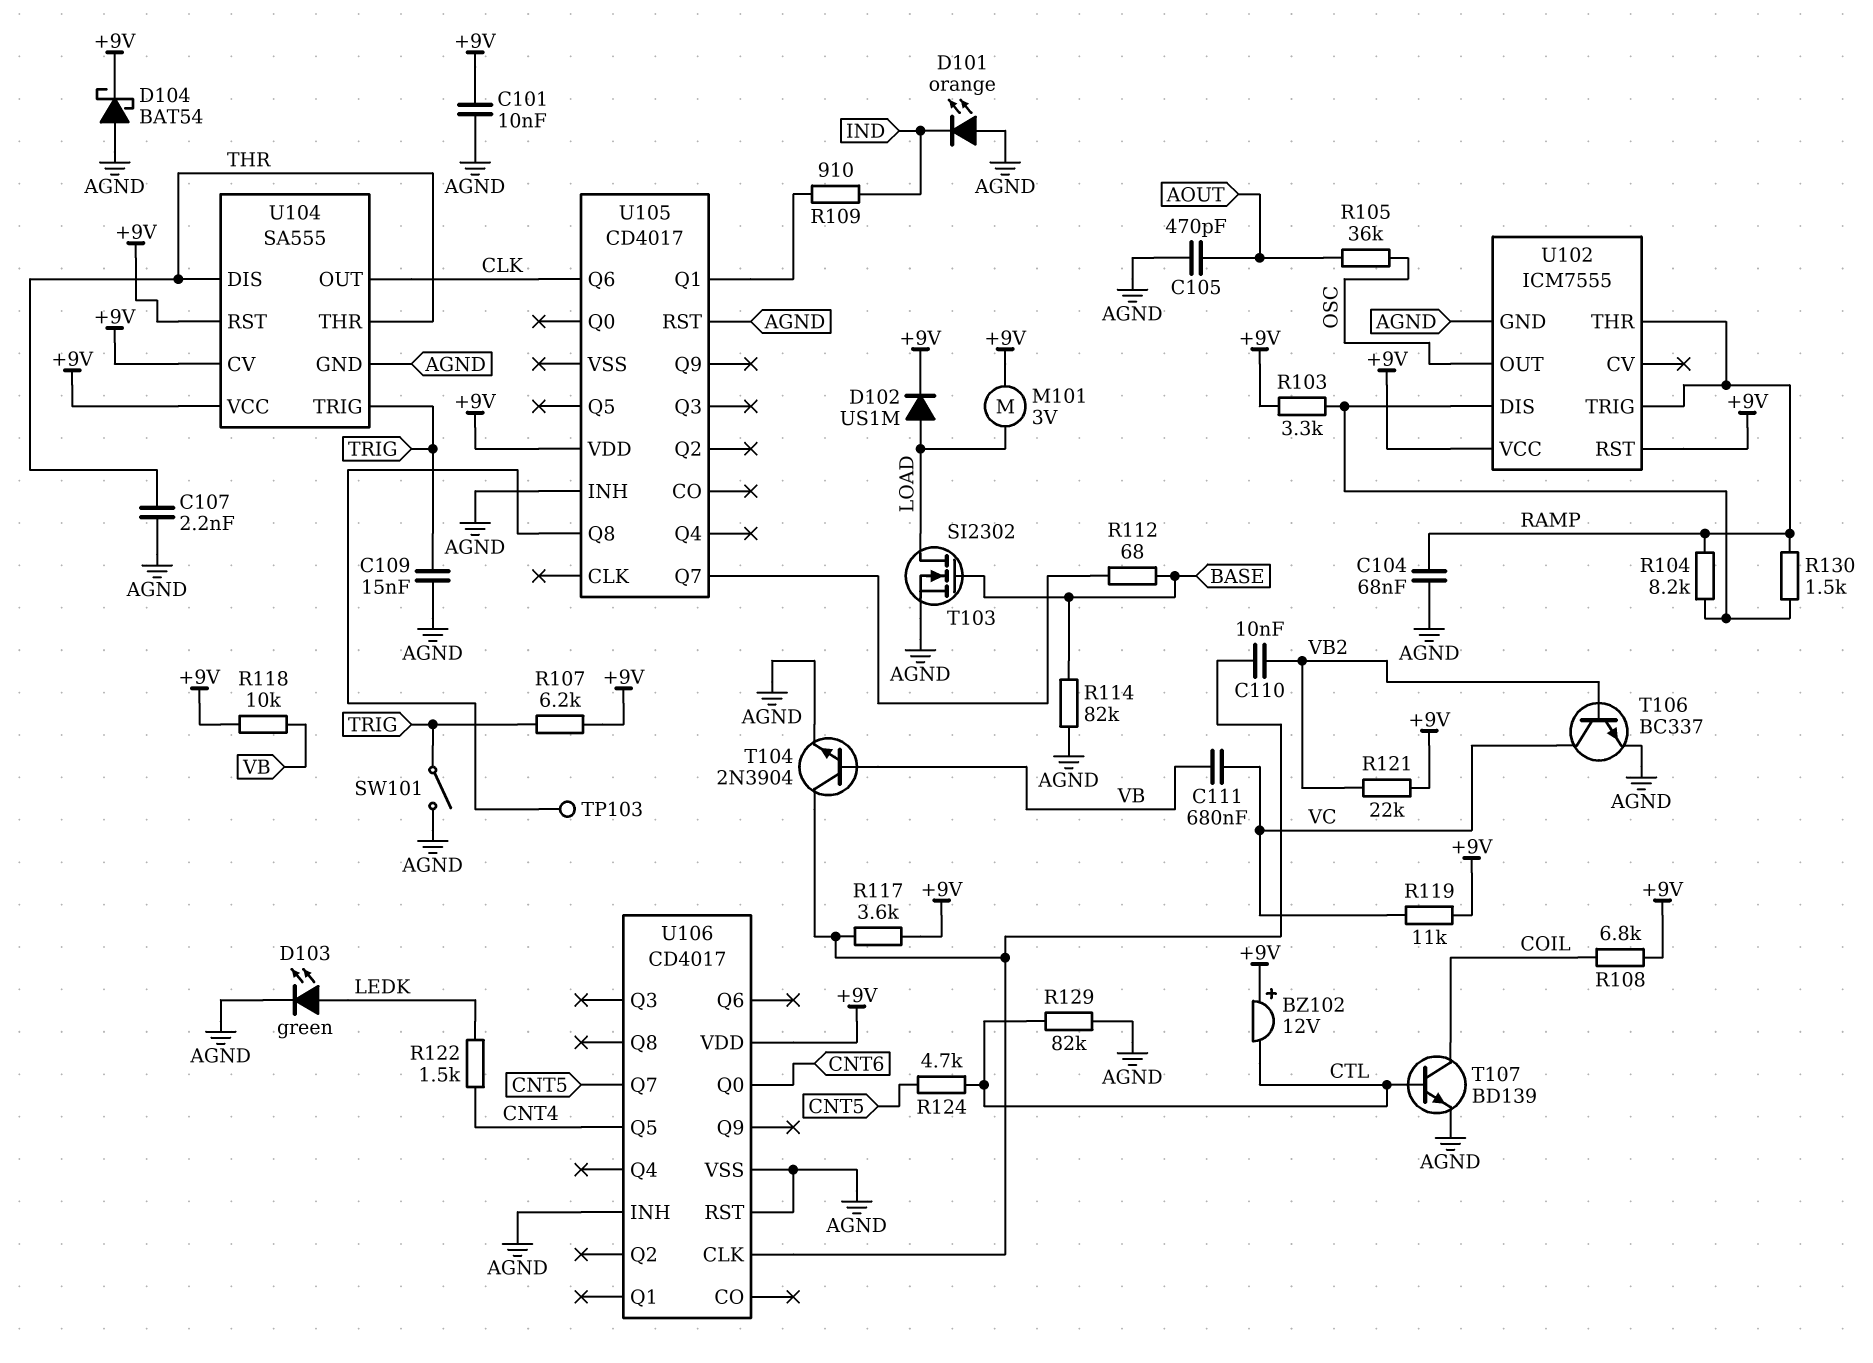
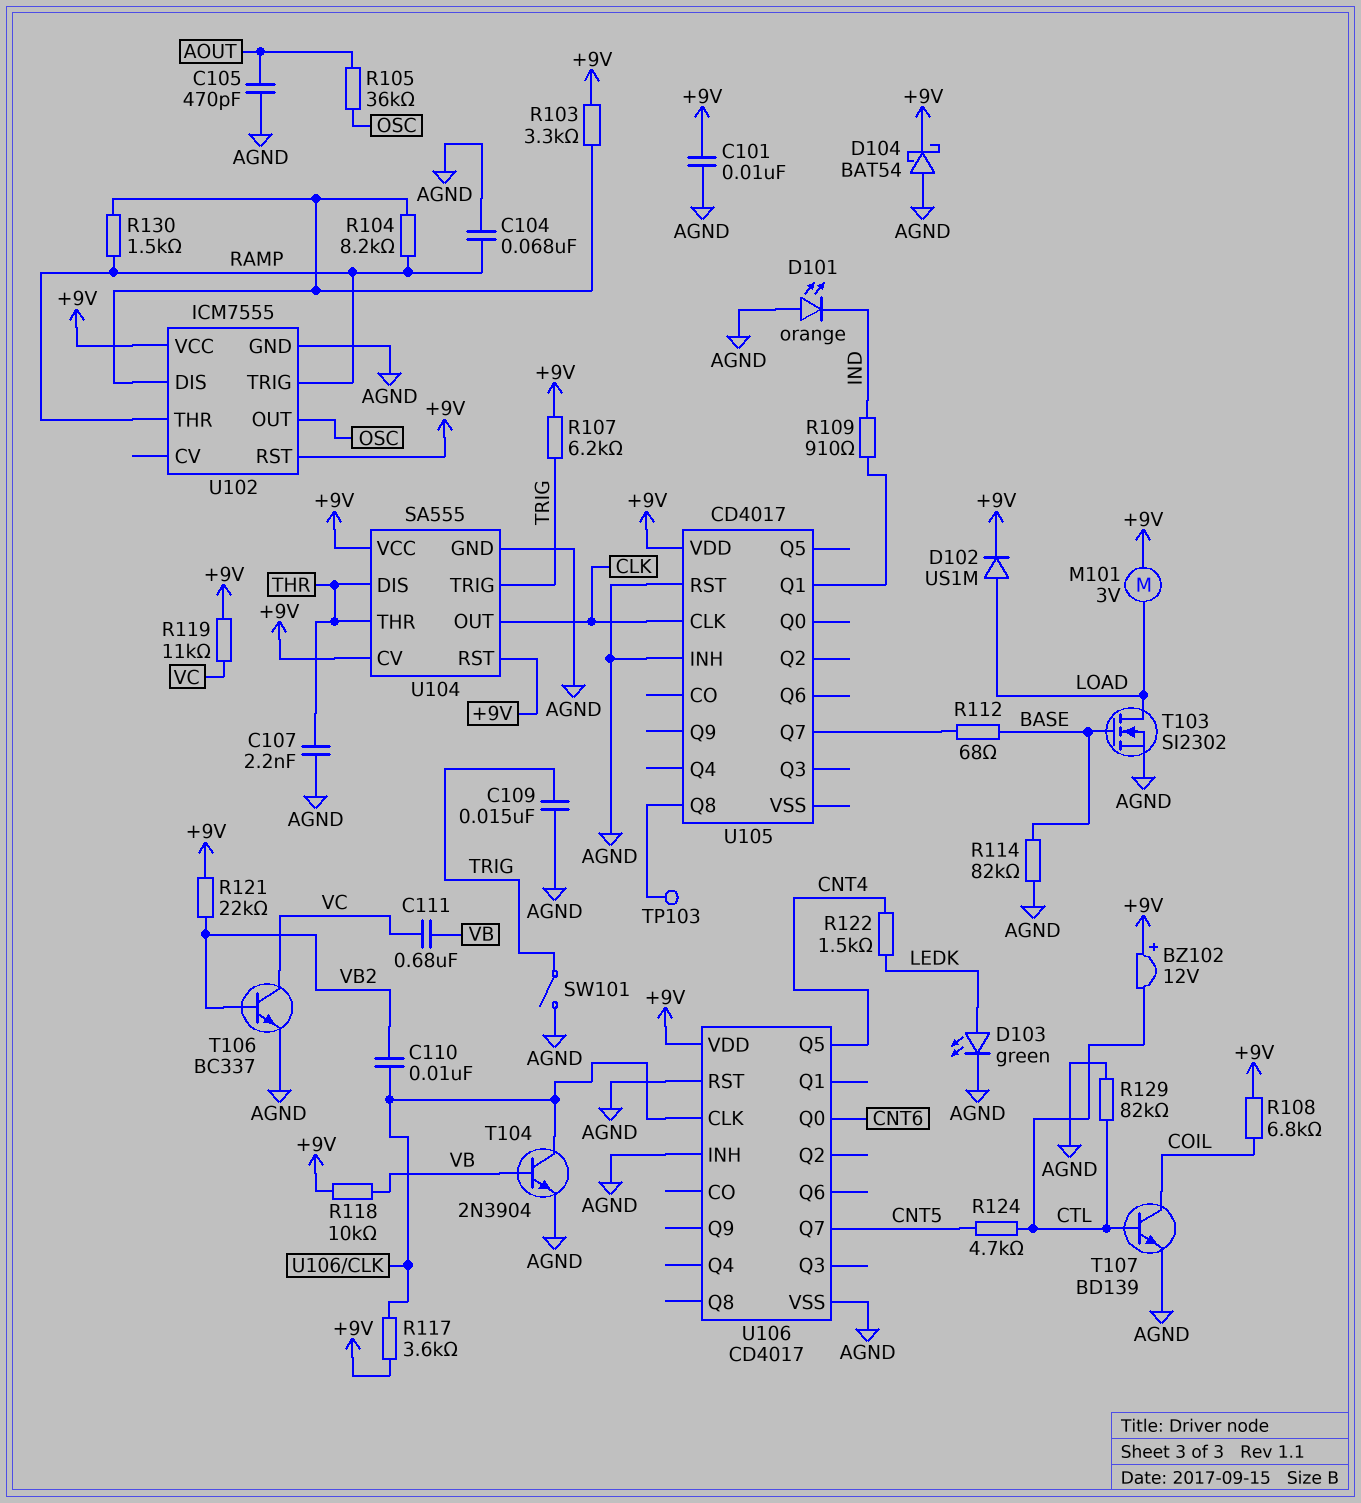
U105 pin CLK: none -> CLK
U105 pin Q6: CLK -> none

